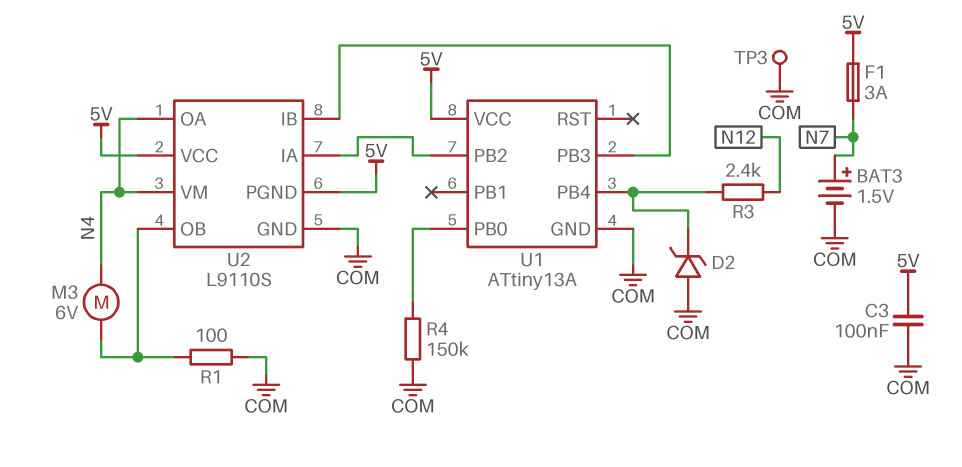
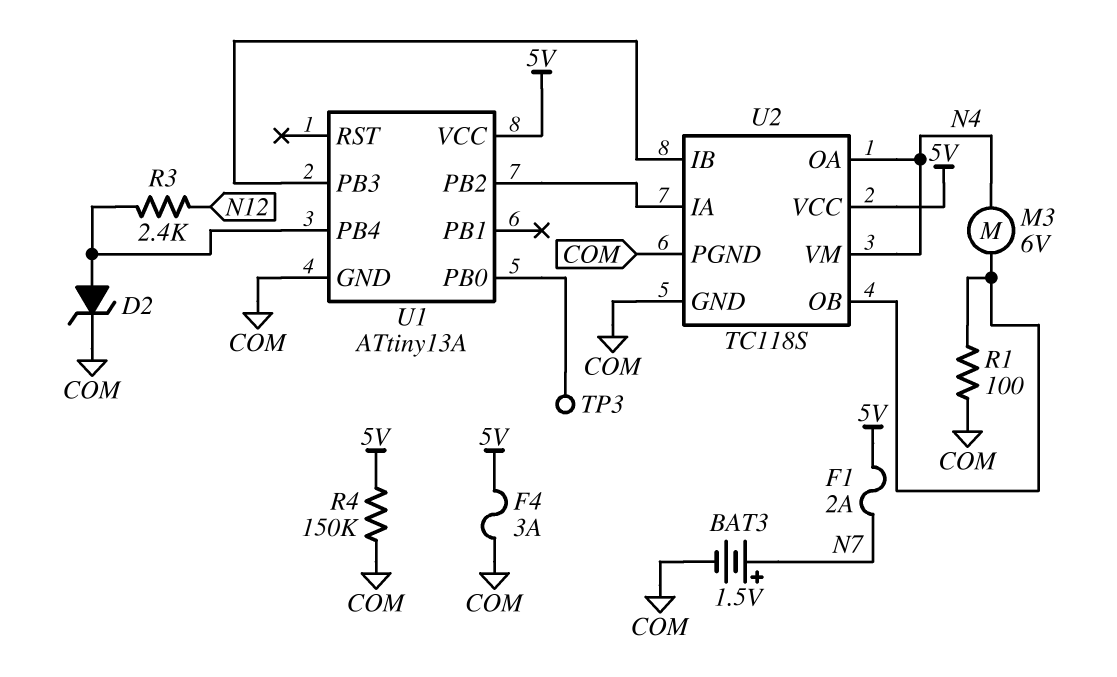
C3: 100nF (5V, COM) -> none
D2: zener (A COM, K U1/PB4) -> zener (A U1/PB4, K COM)
F1: 3A (5V, N7) -> 2A (5V, N7)
F4: none -> 3A (5V, COM)
R4: 150k (COM, U1/PB0) -> 150k (5V, COM)
TP3: test point (COM) -> test point (U1/PB0)
U2: L9110S -> TC118S
U2 pin PGND: 5V -> COM

